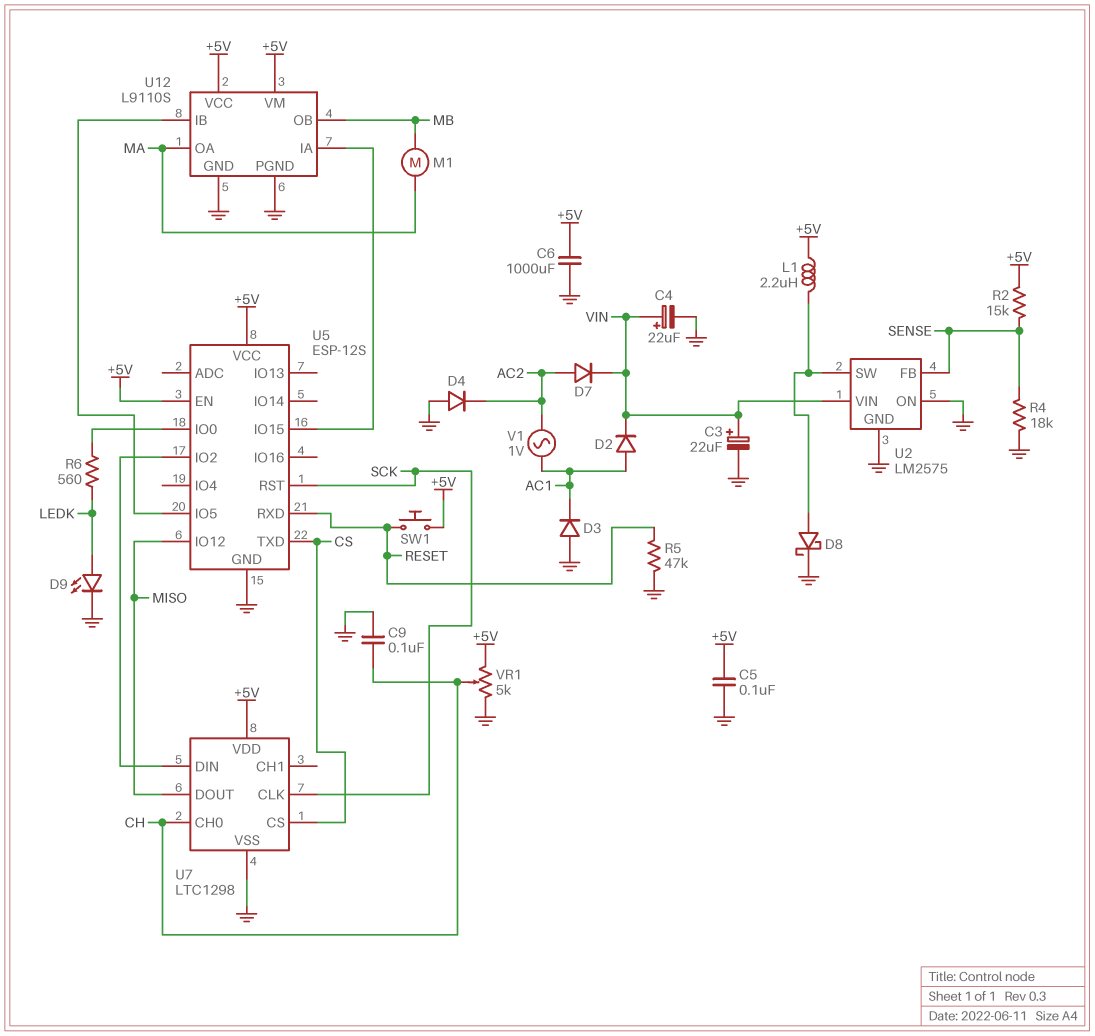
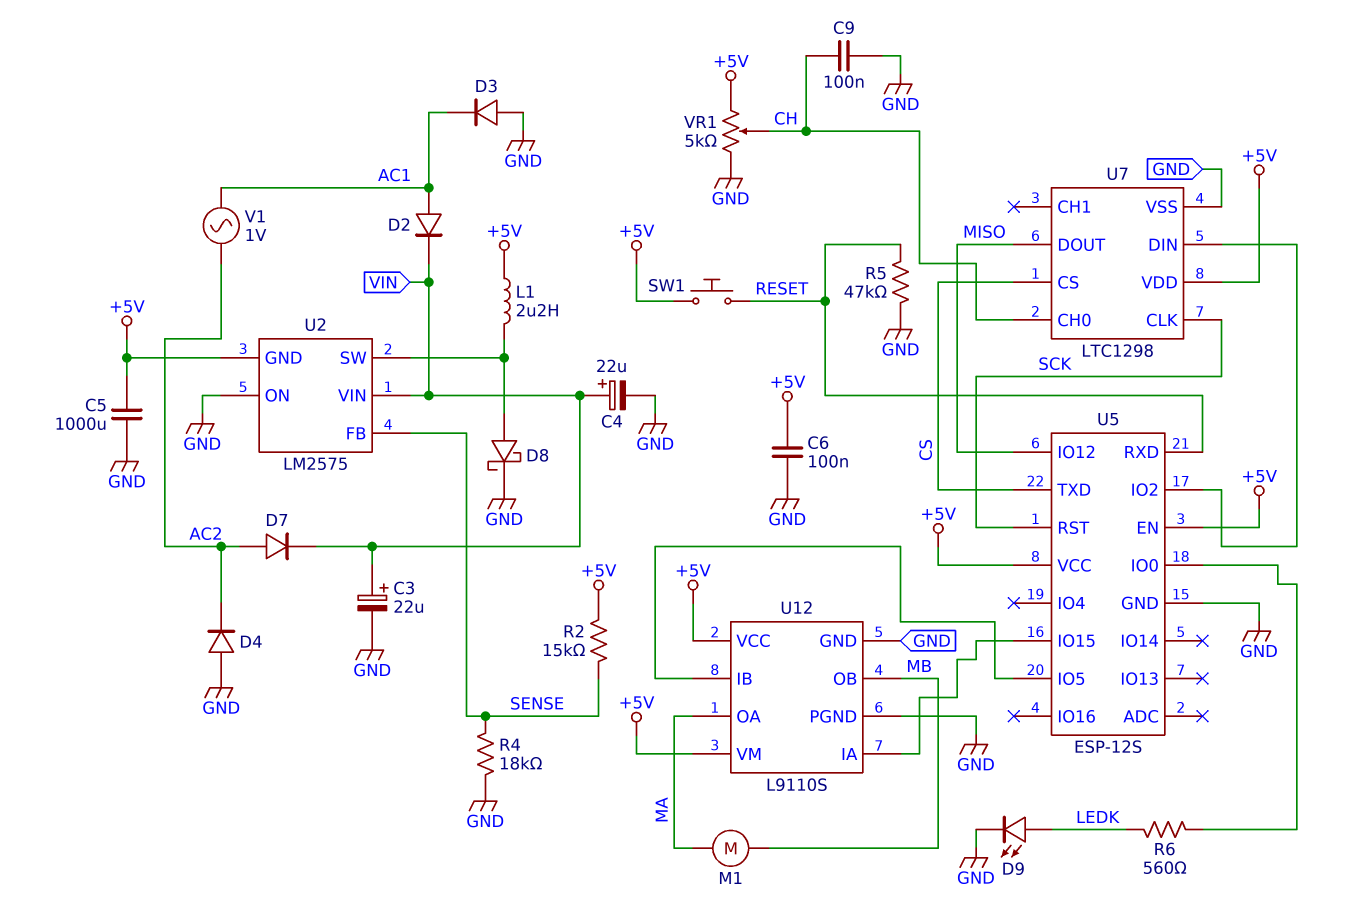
C5: 100nF (+5V, GND) -> 1000uF (+5V, GND)
C6: 1000uF (+5V, GND) -> 100nF (+5V, GND)
U2 pin GND: GND -> +5V

